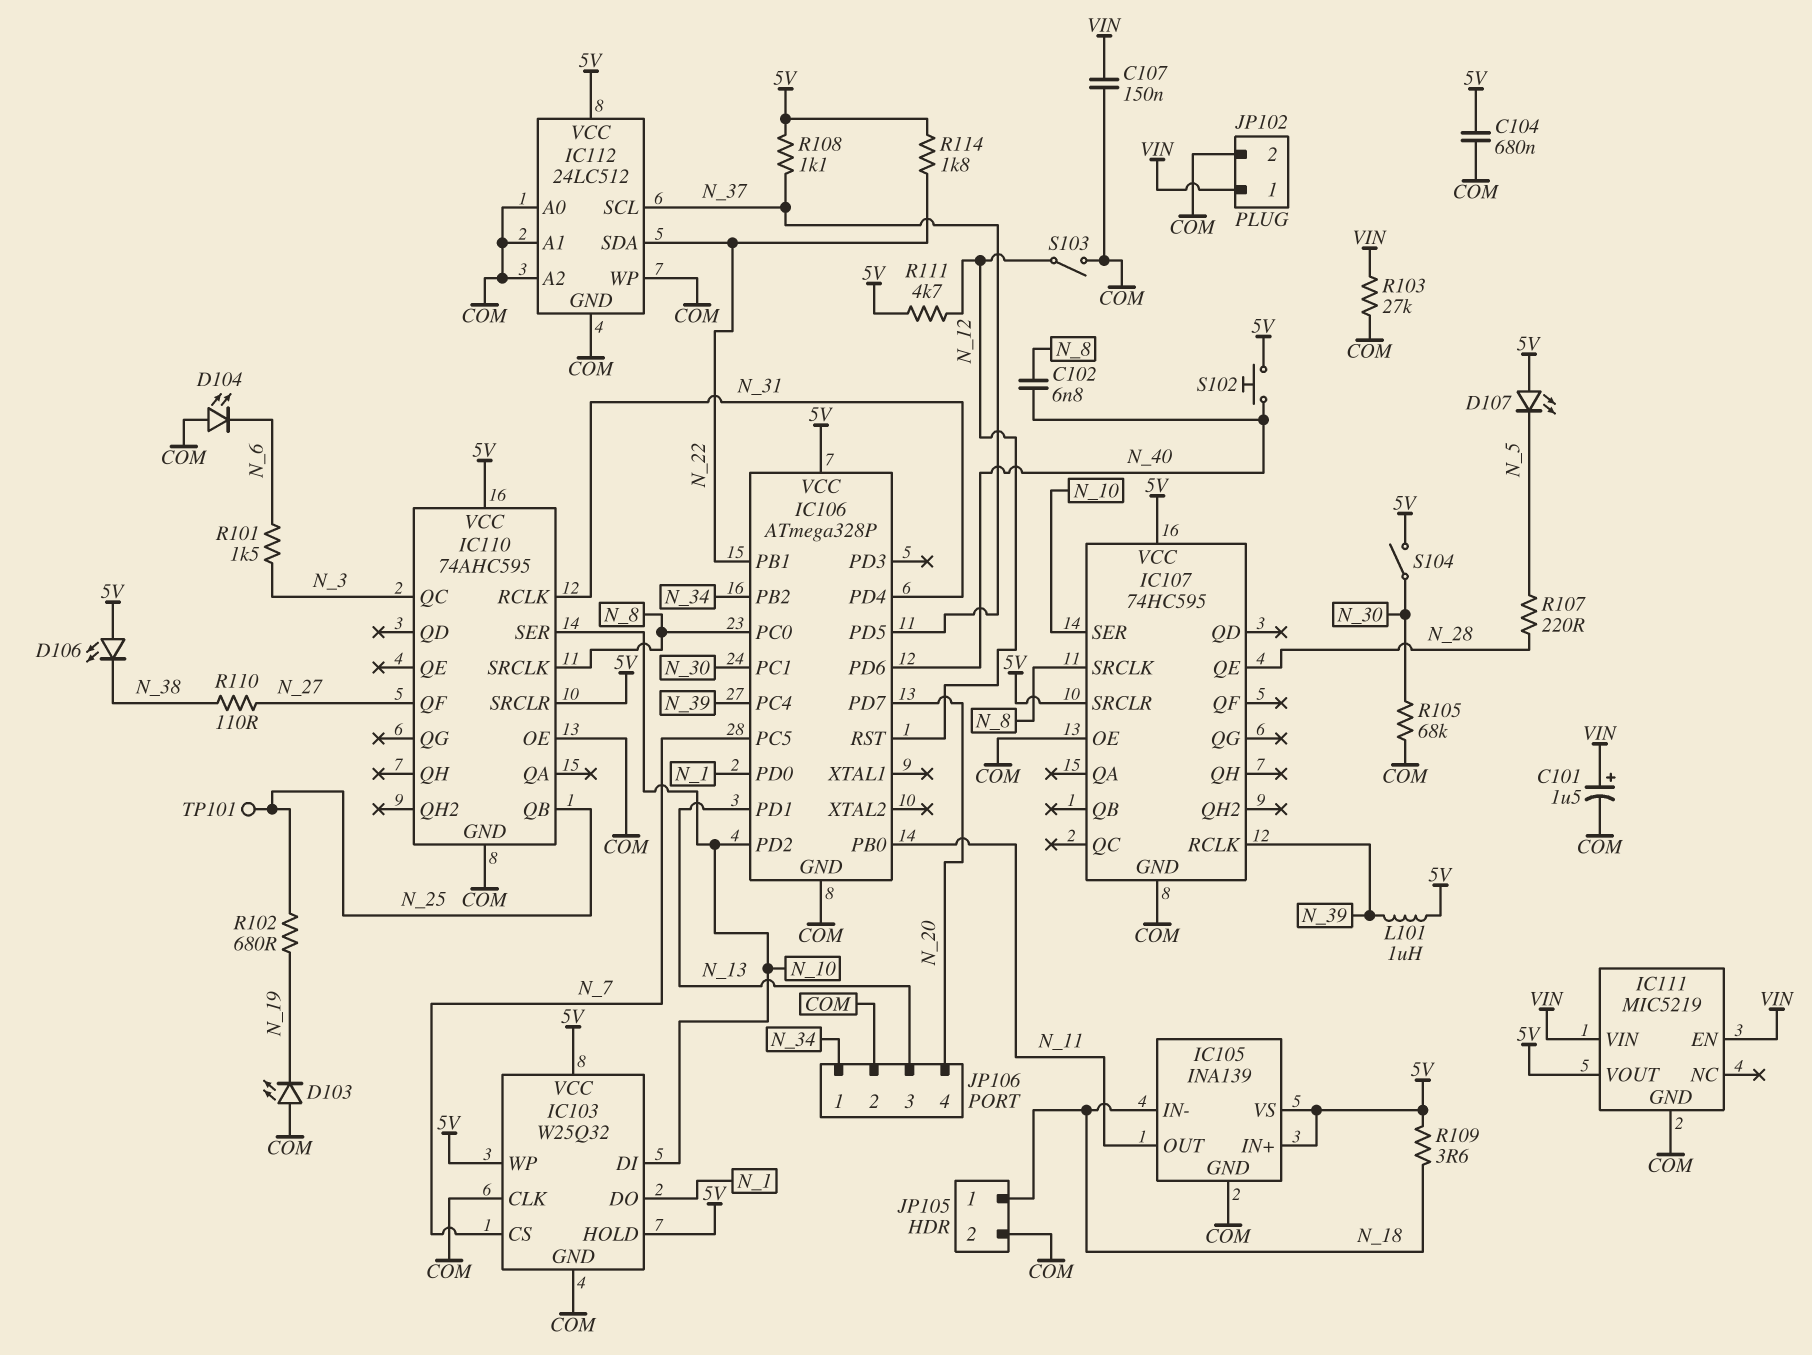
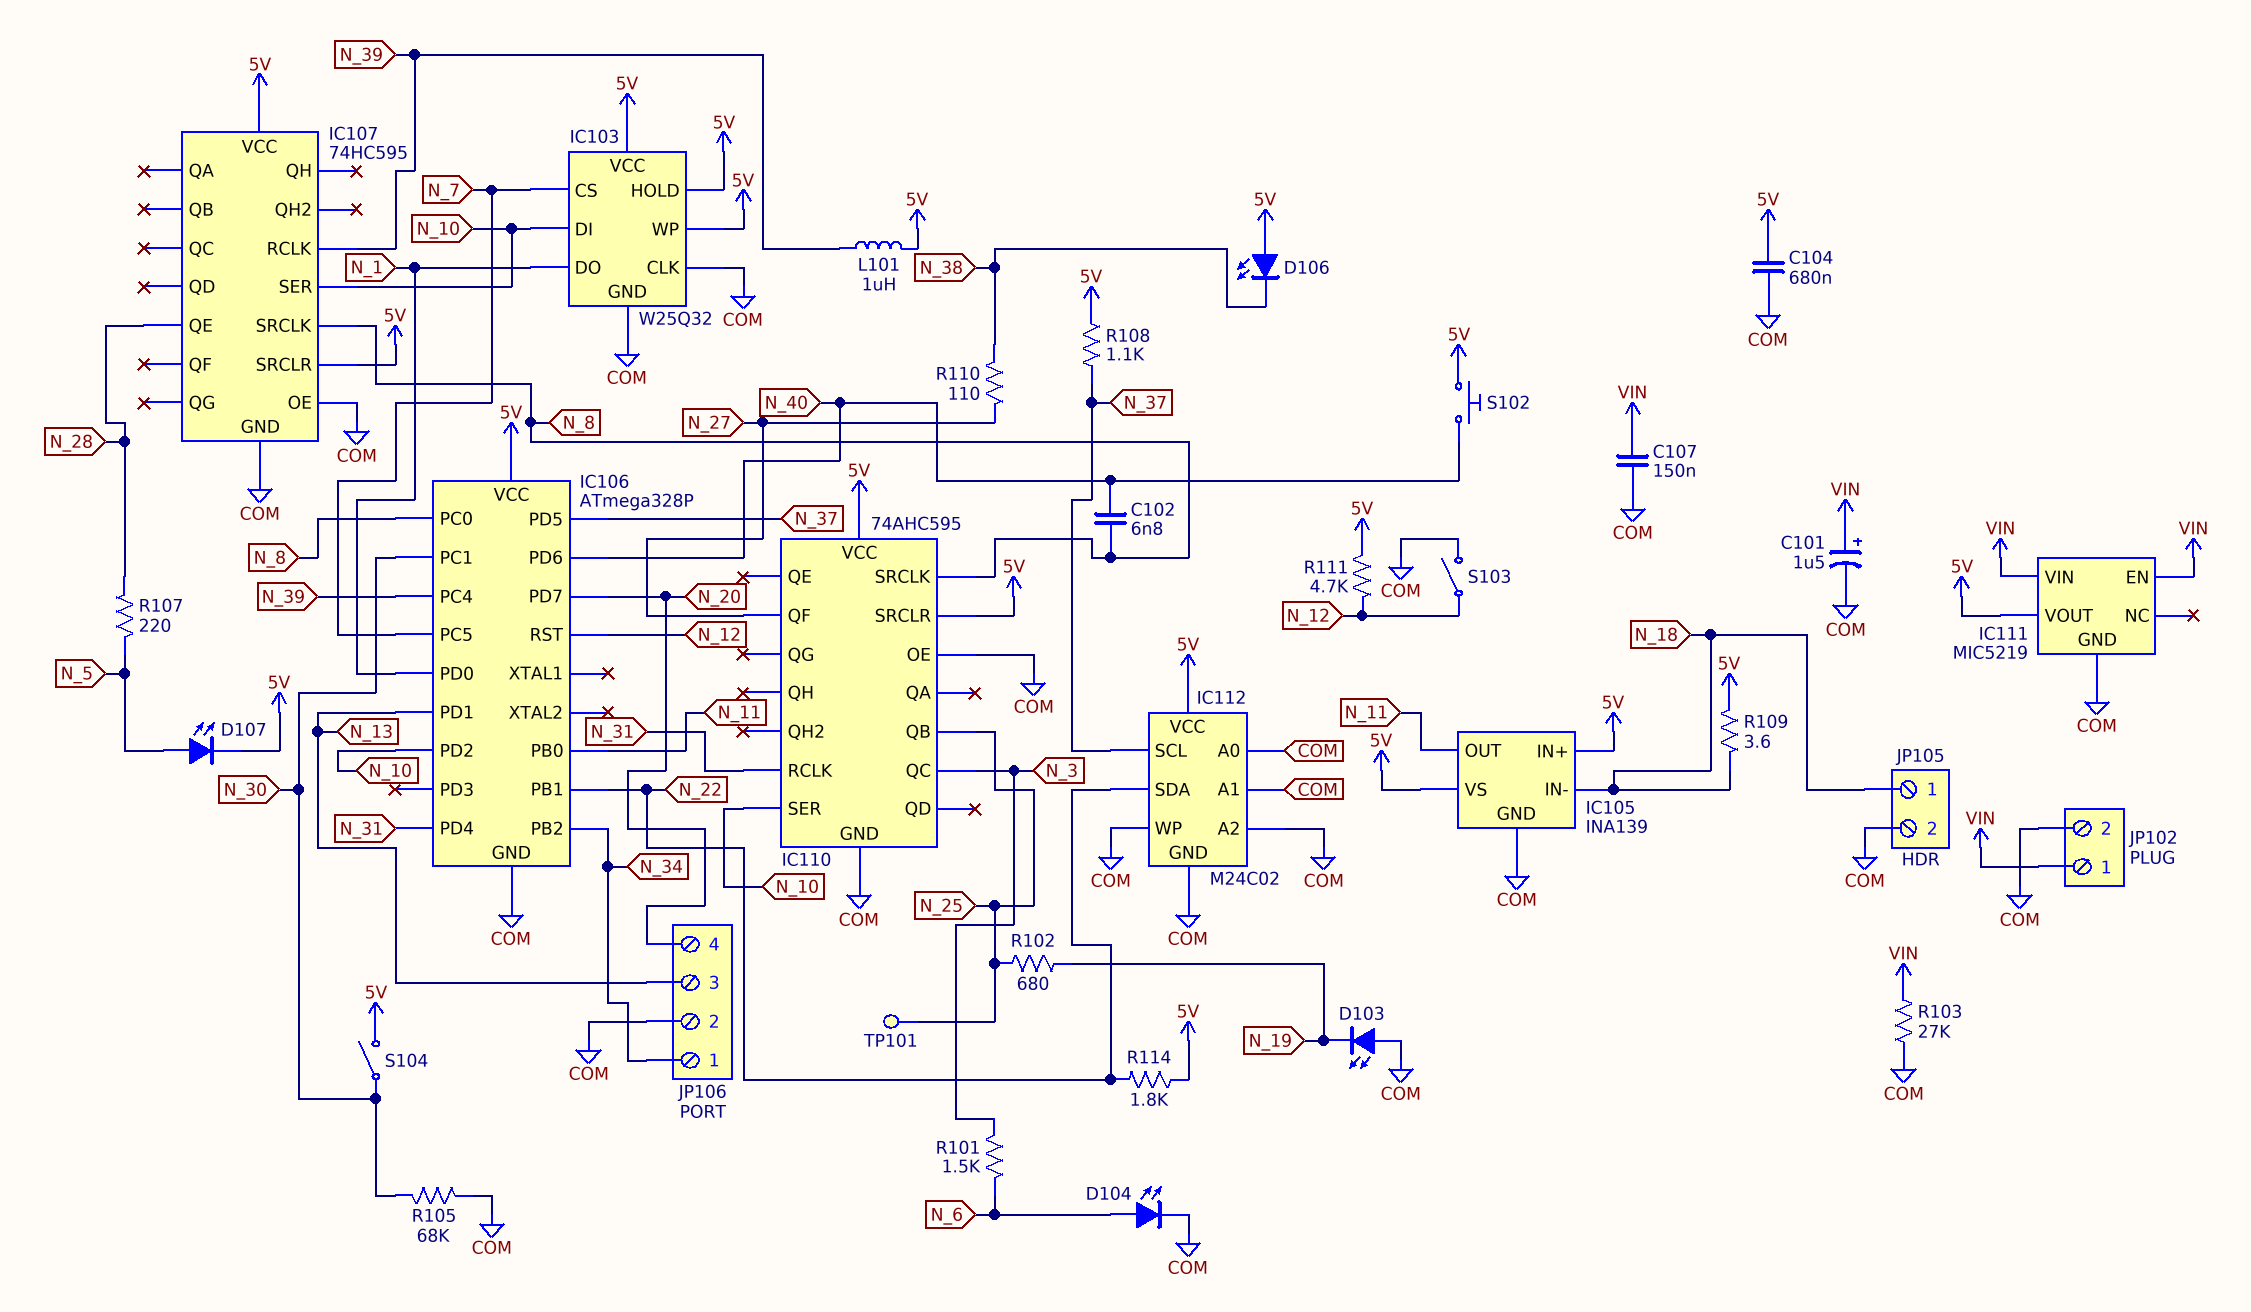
D104: LED (A COM, K N_6) -> LED (A N_6, K COM)
D107: LED (A 5V, K N_5) -> LED (A N_5, K 5V)
IC112: 24LC512 -> M24C02

